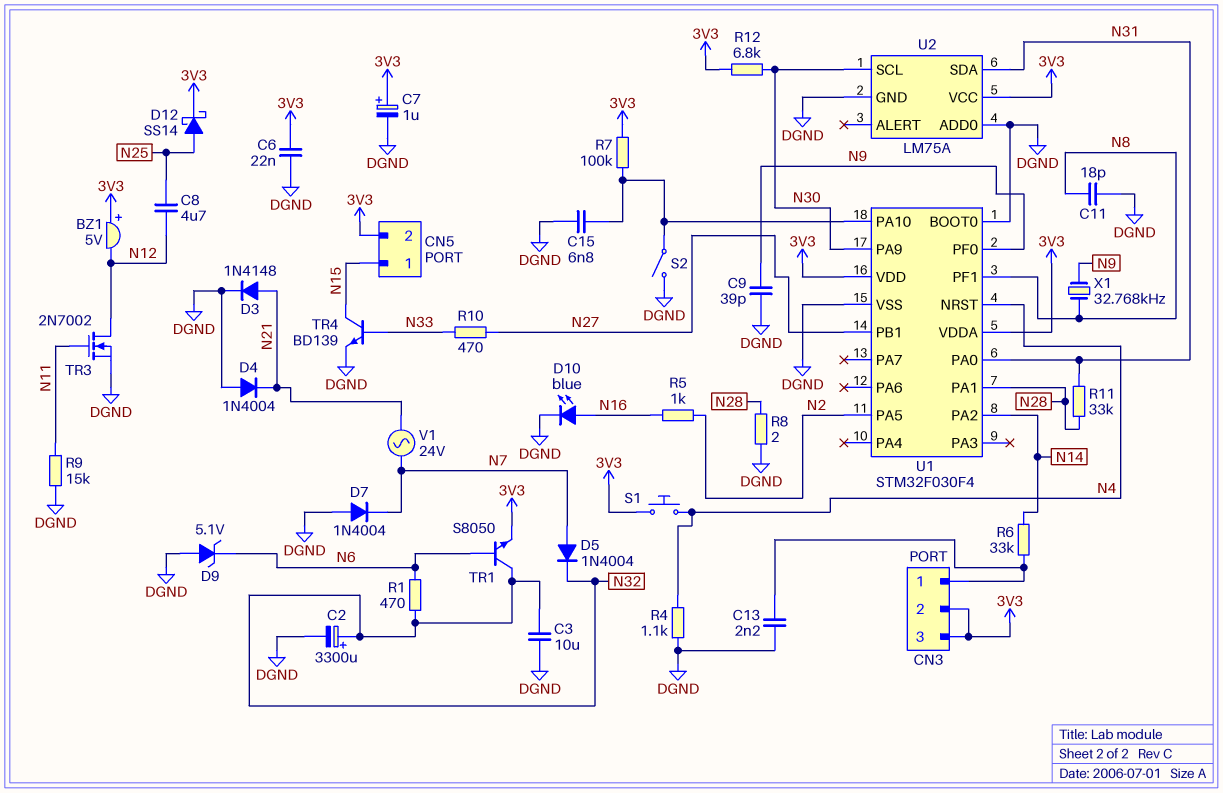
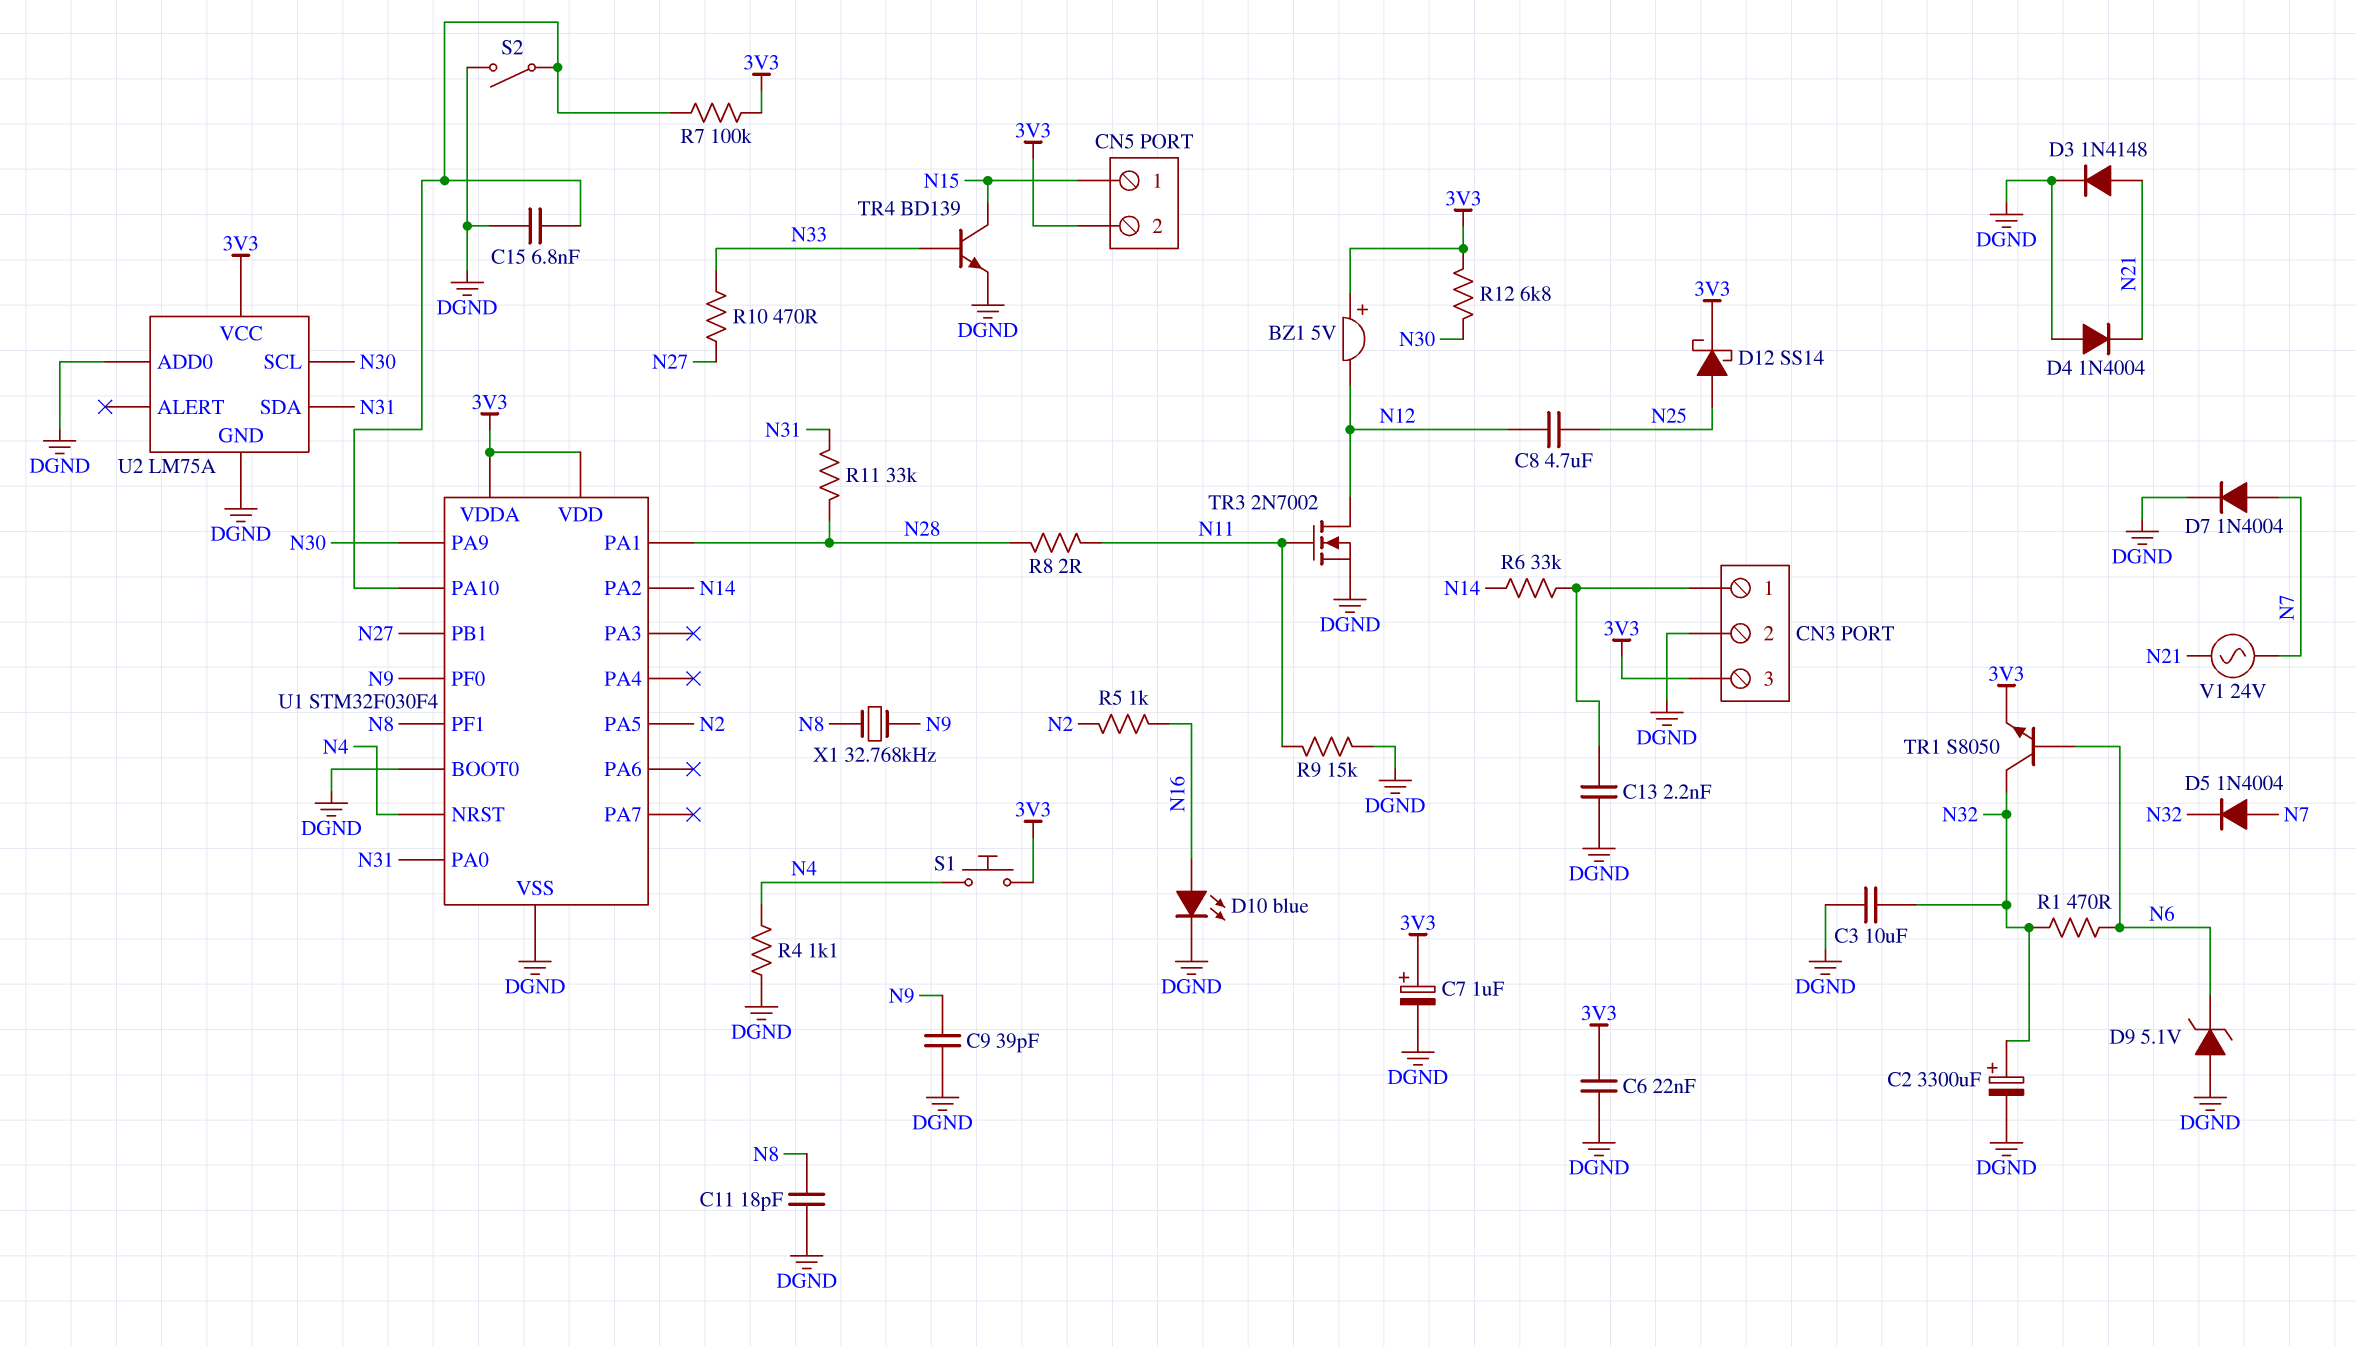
CN3 pin 2: 3V3 -> DGND
D7: diode 1N4004 (A DGND, K N7) -> diode 1N4004 (A N7, K DGND)
R8: 2 (DGND, N28) -> 2 (N11, N28)

